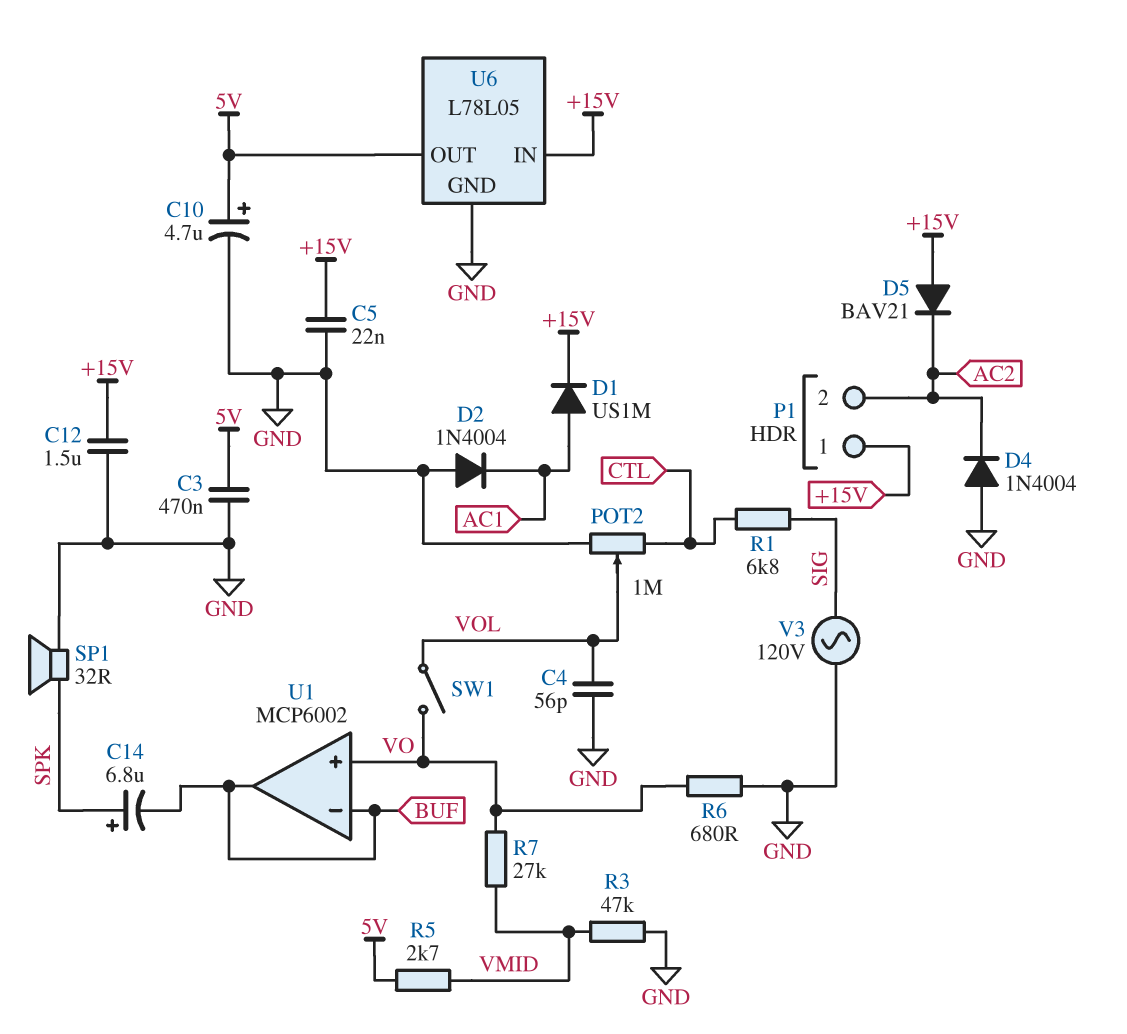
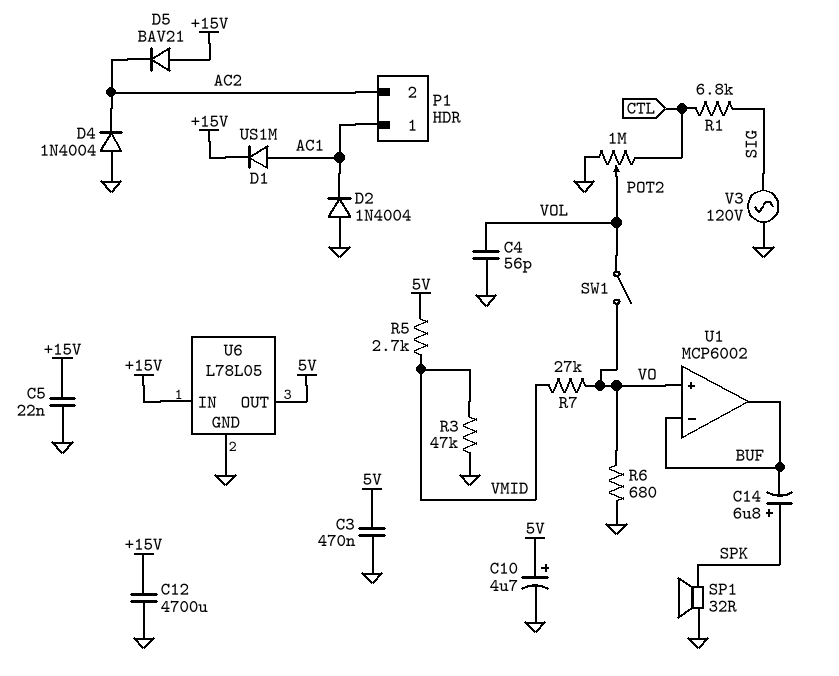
C12: 1.5uF (+15V, GND) -> 4700uF (+15V, GND)
P1 pin 1: +15V -> AC1

